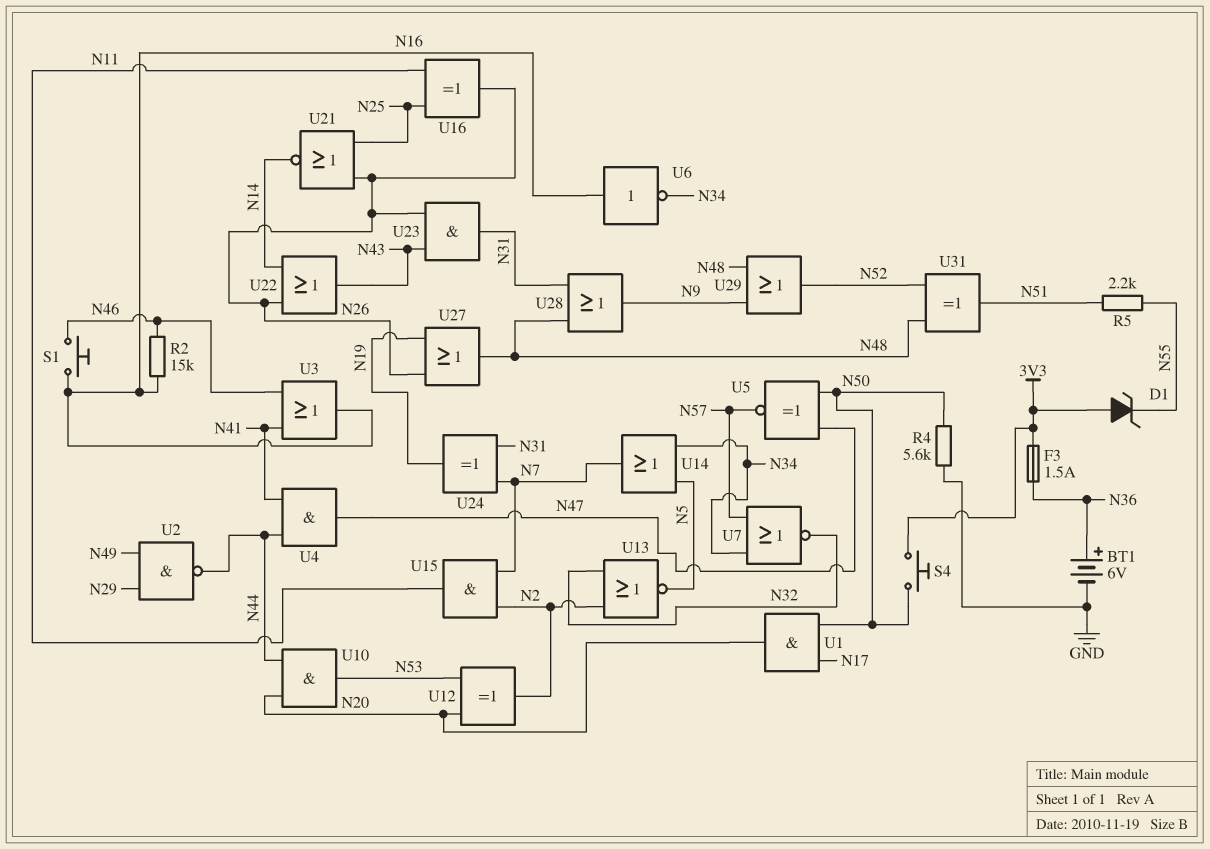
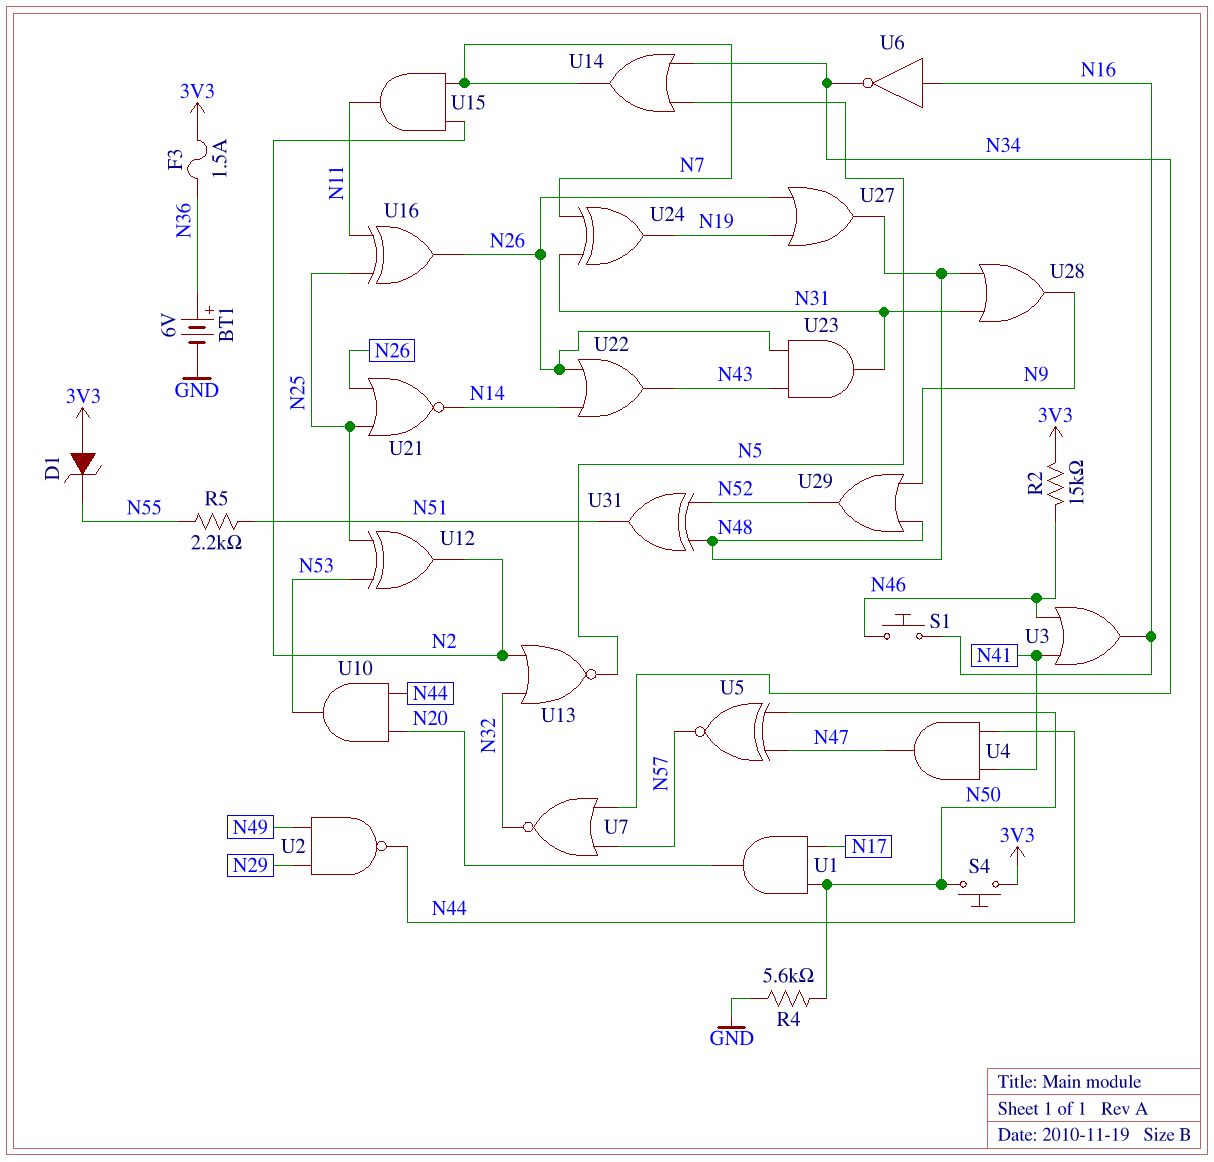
R2: 15k (N16, N46) -> 15k (3V3, N46)
U12: XOR (in N20, in N53, out N2) -> XOR (in N25, in N53, out N2)

